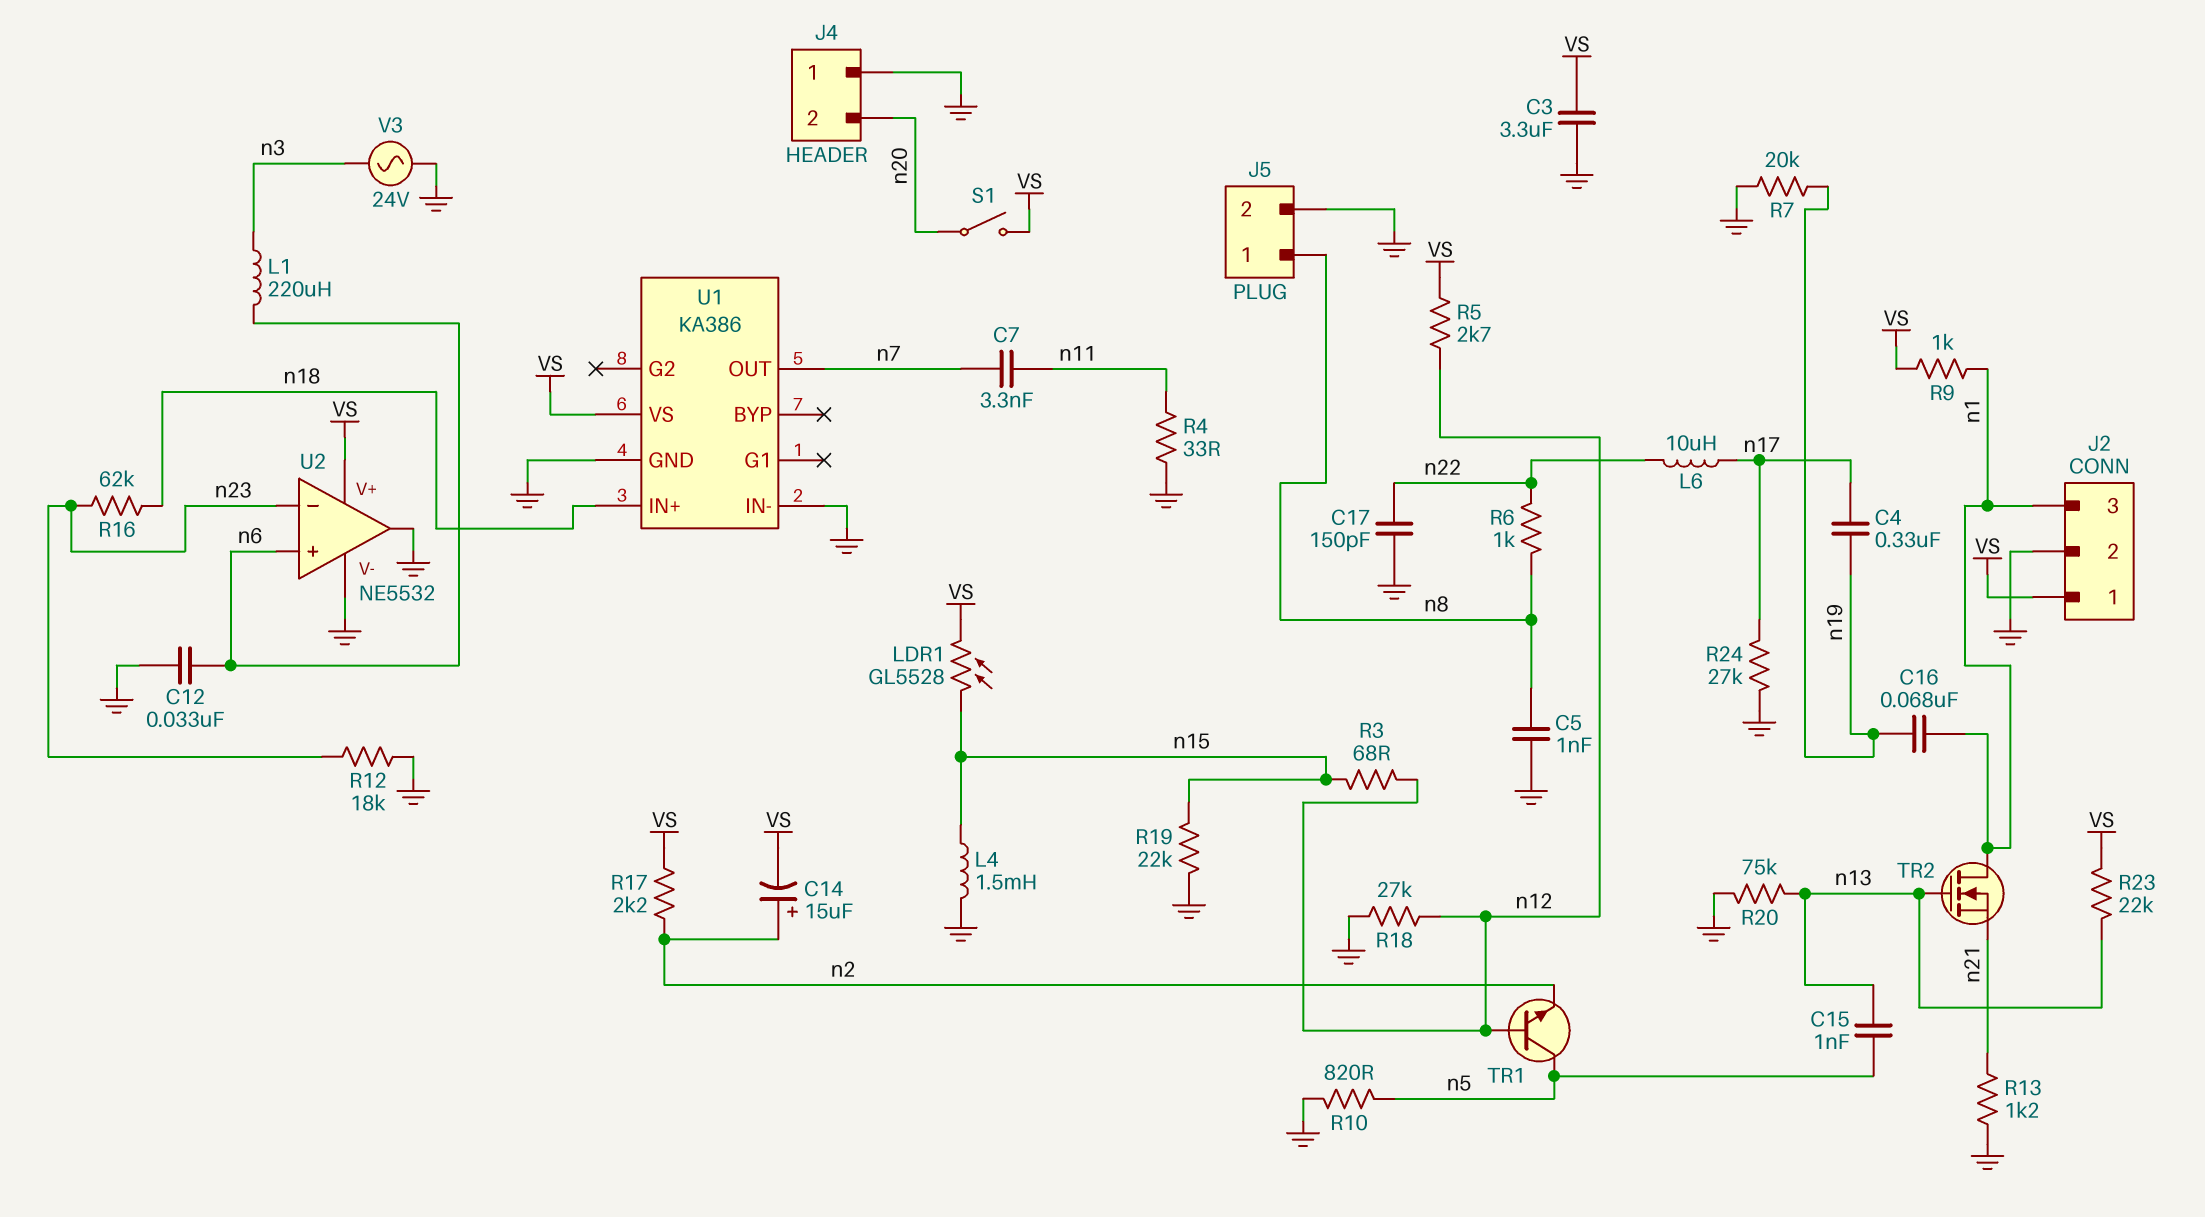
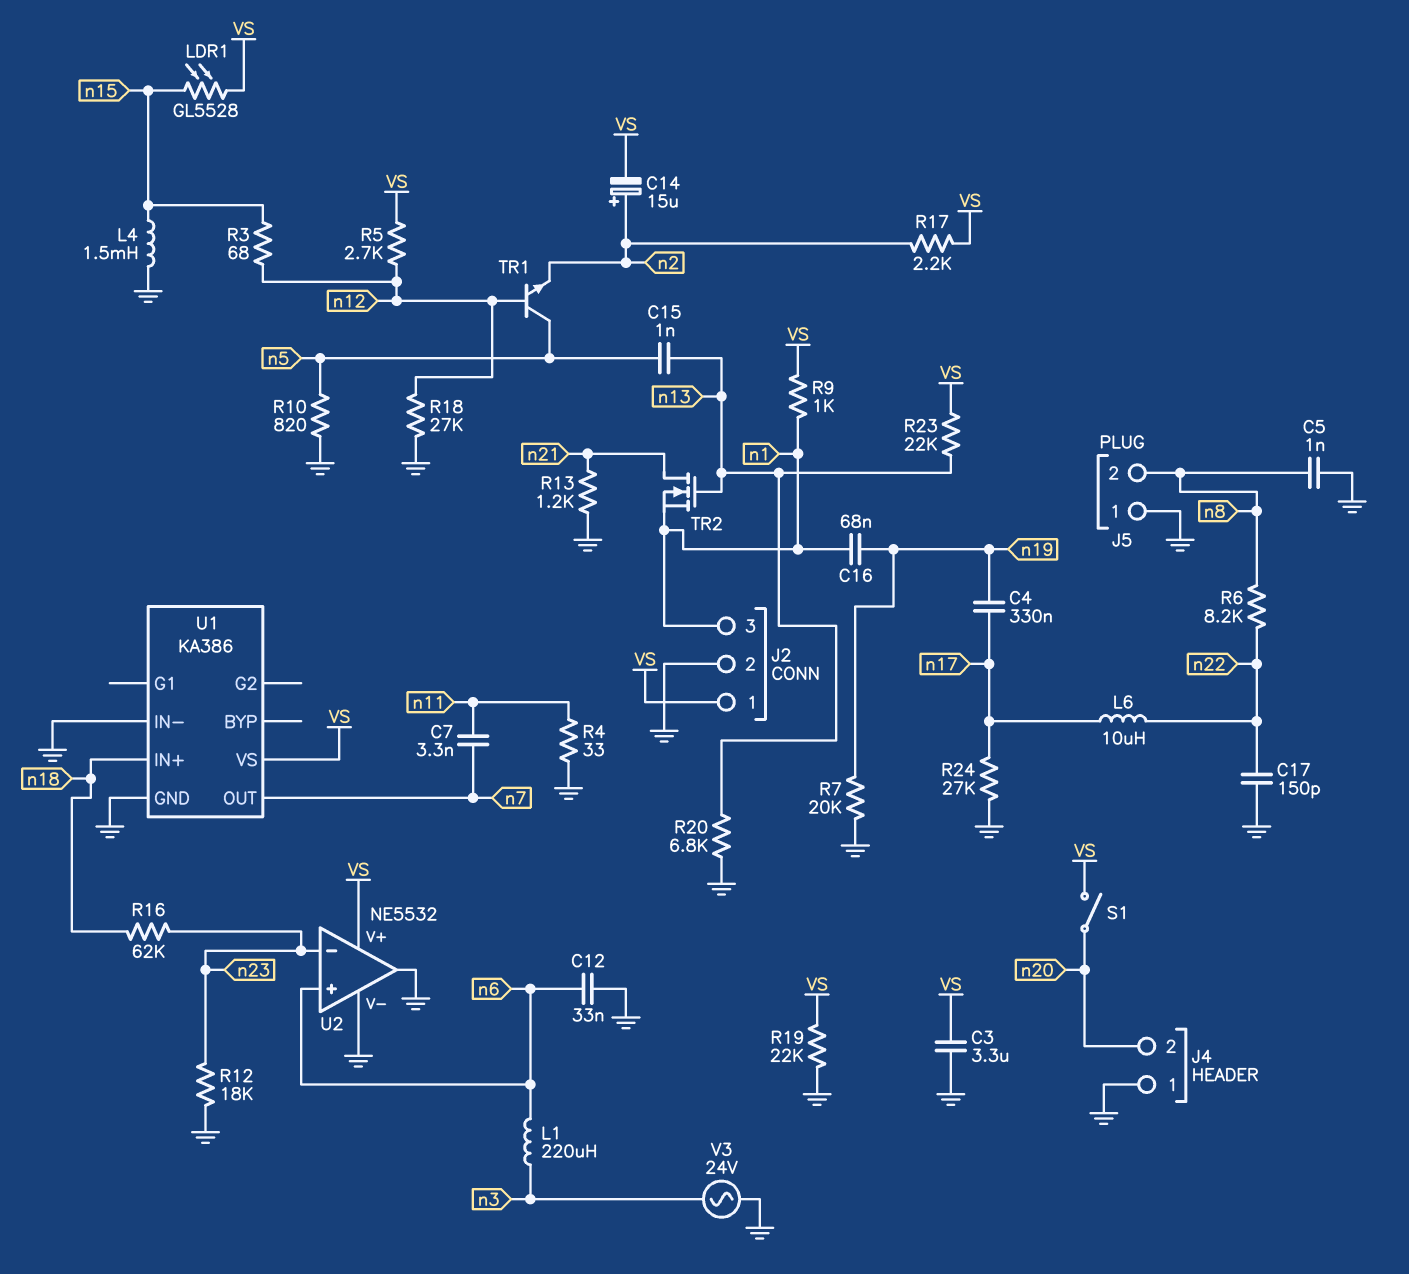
J5 pin 1: n8 -> GND
J5 pin 2: GND -> n8
R6: 1k (n8, n22) -> 8.2k (n8, n22)
R19: 22k (GND, n15) -> 22k (GND, VS)
R20: 75k (GND, n13) -> 6.8k (GND, n13)
TR2: NMOS (G n13, D n1, S n21) -> NMOS (G n13, D n21, S n1)

